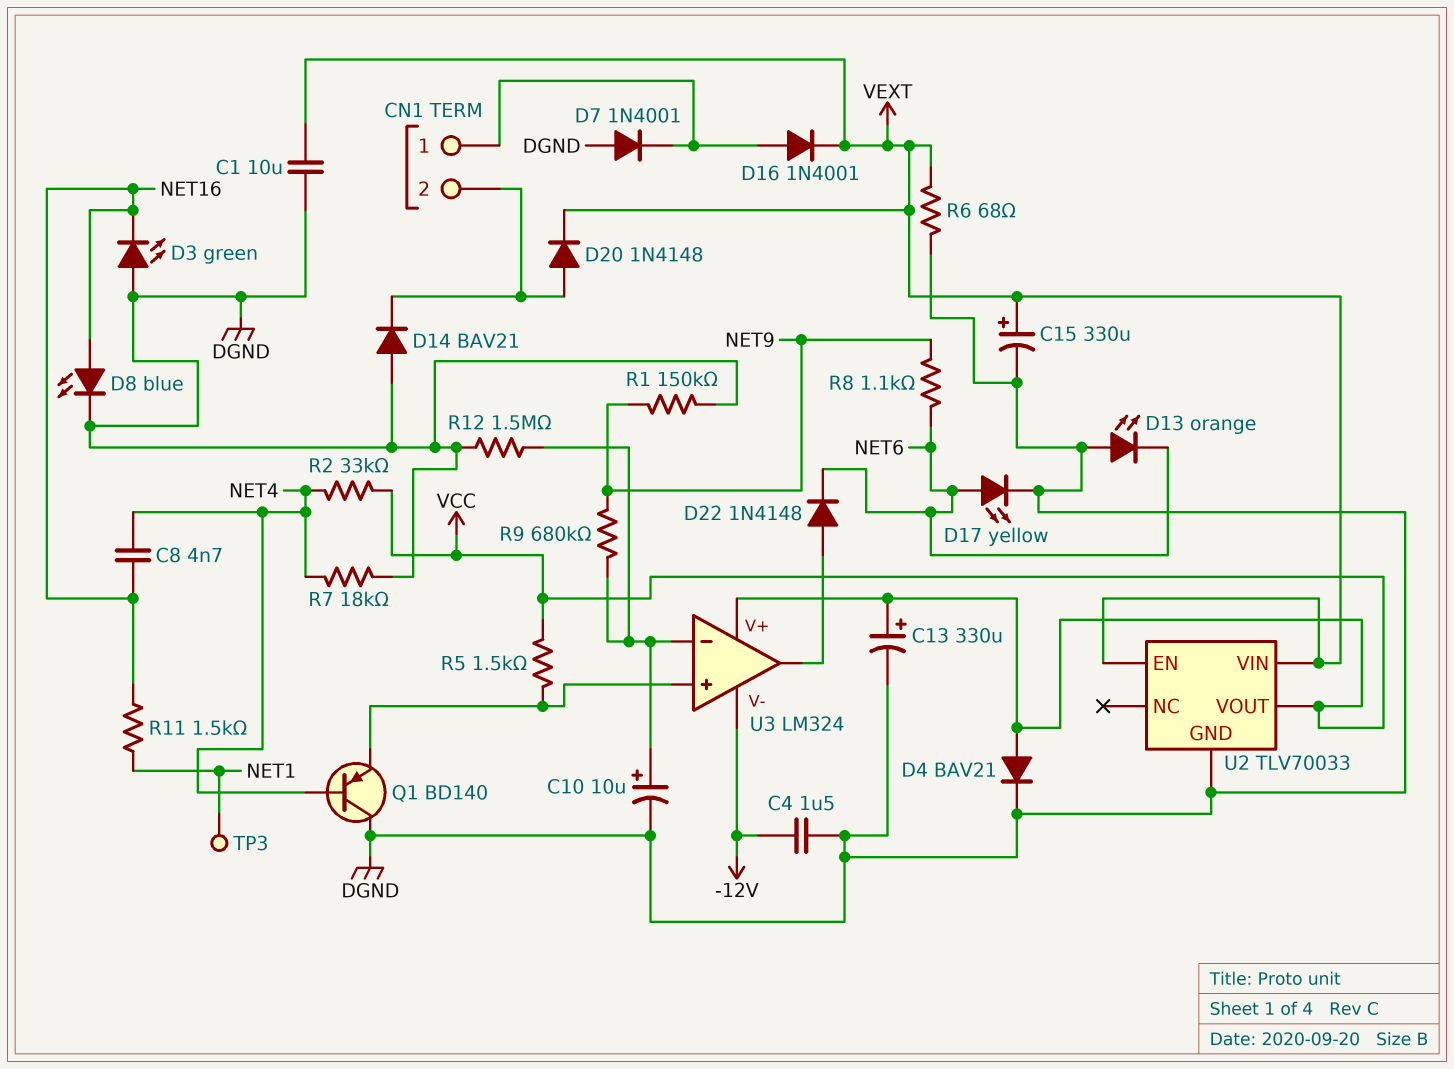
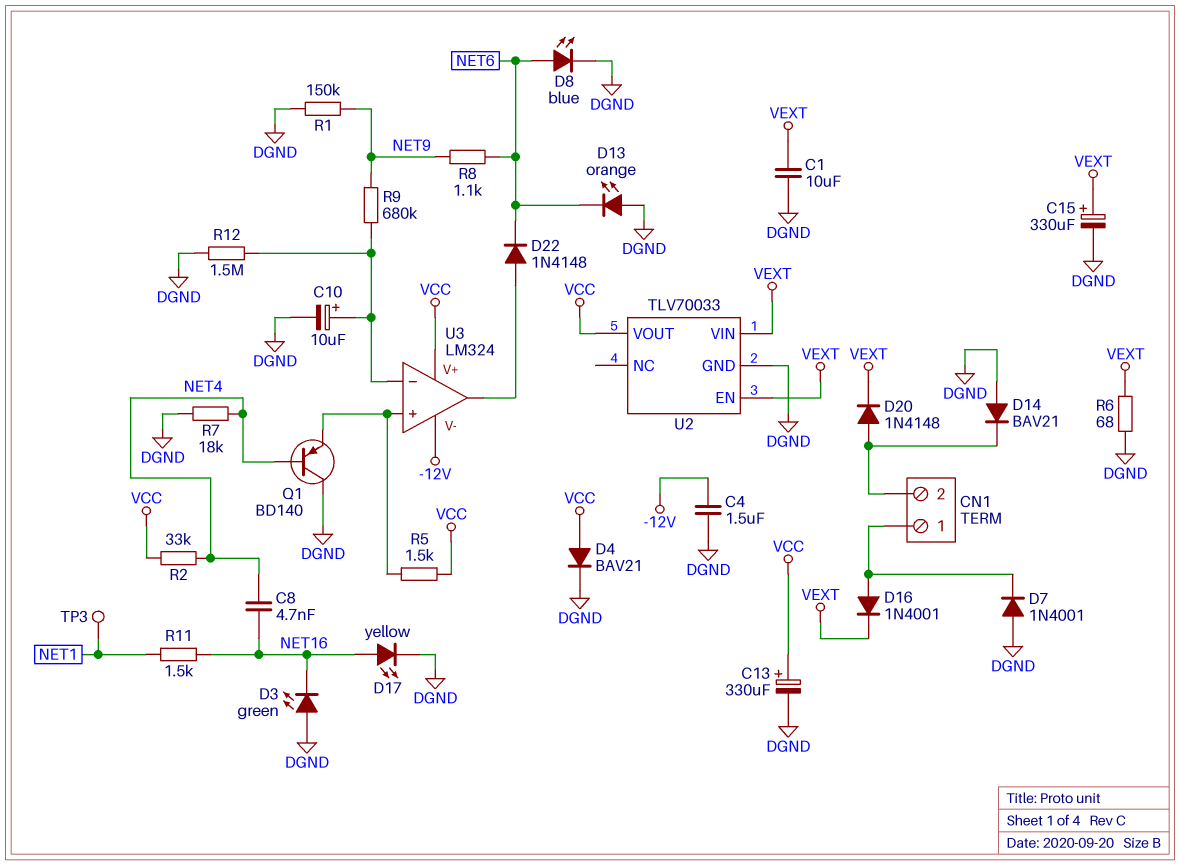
D8: LED blue (A NET16, K DGND) -> LED blue (A NET6, K DGND)
D17: LED yellow (A NET6, K DGND) -> LED yellow (A NET16, K DGND)

